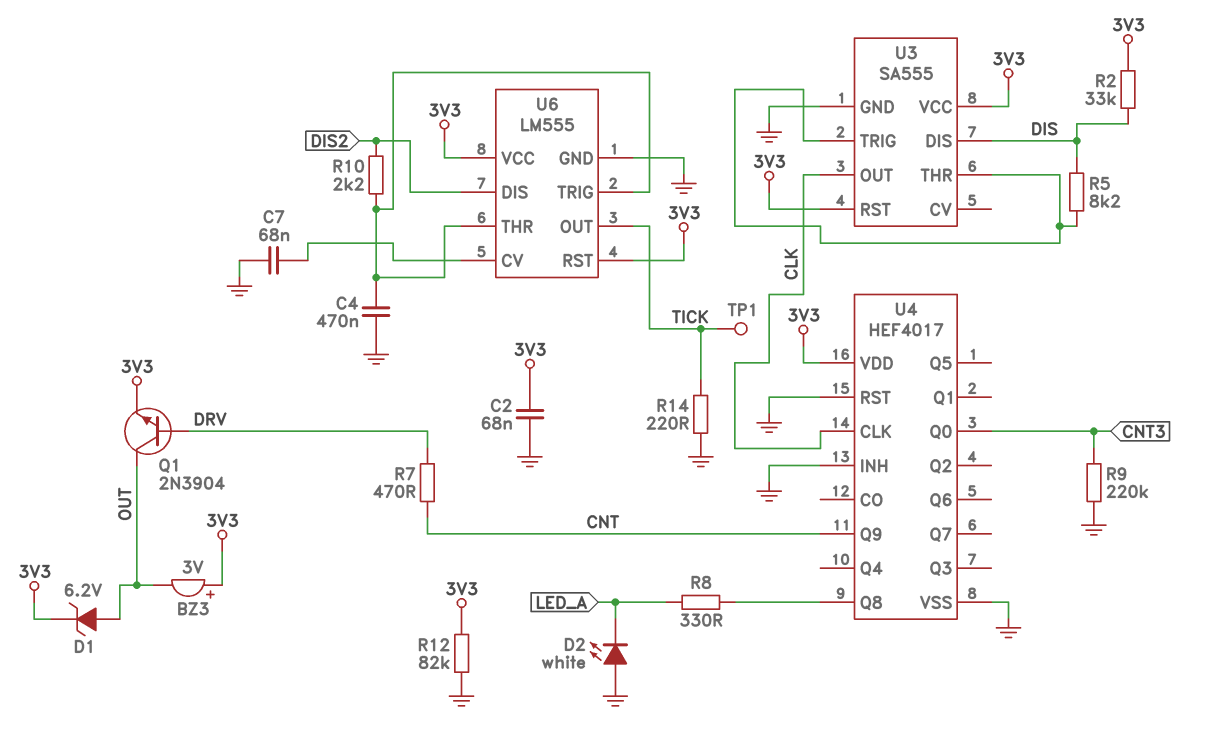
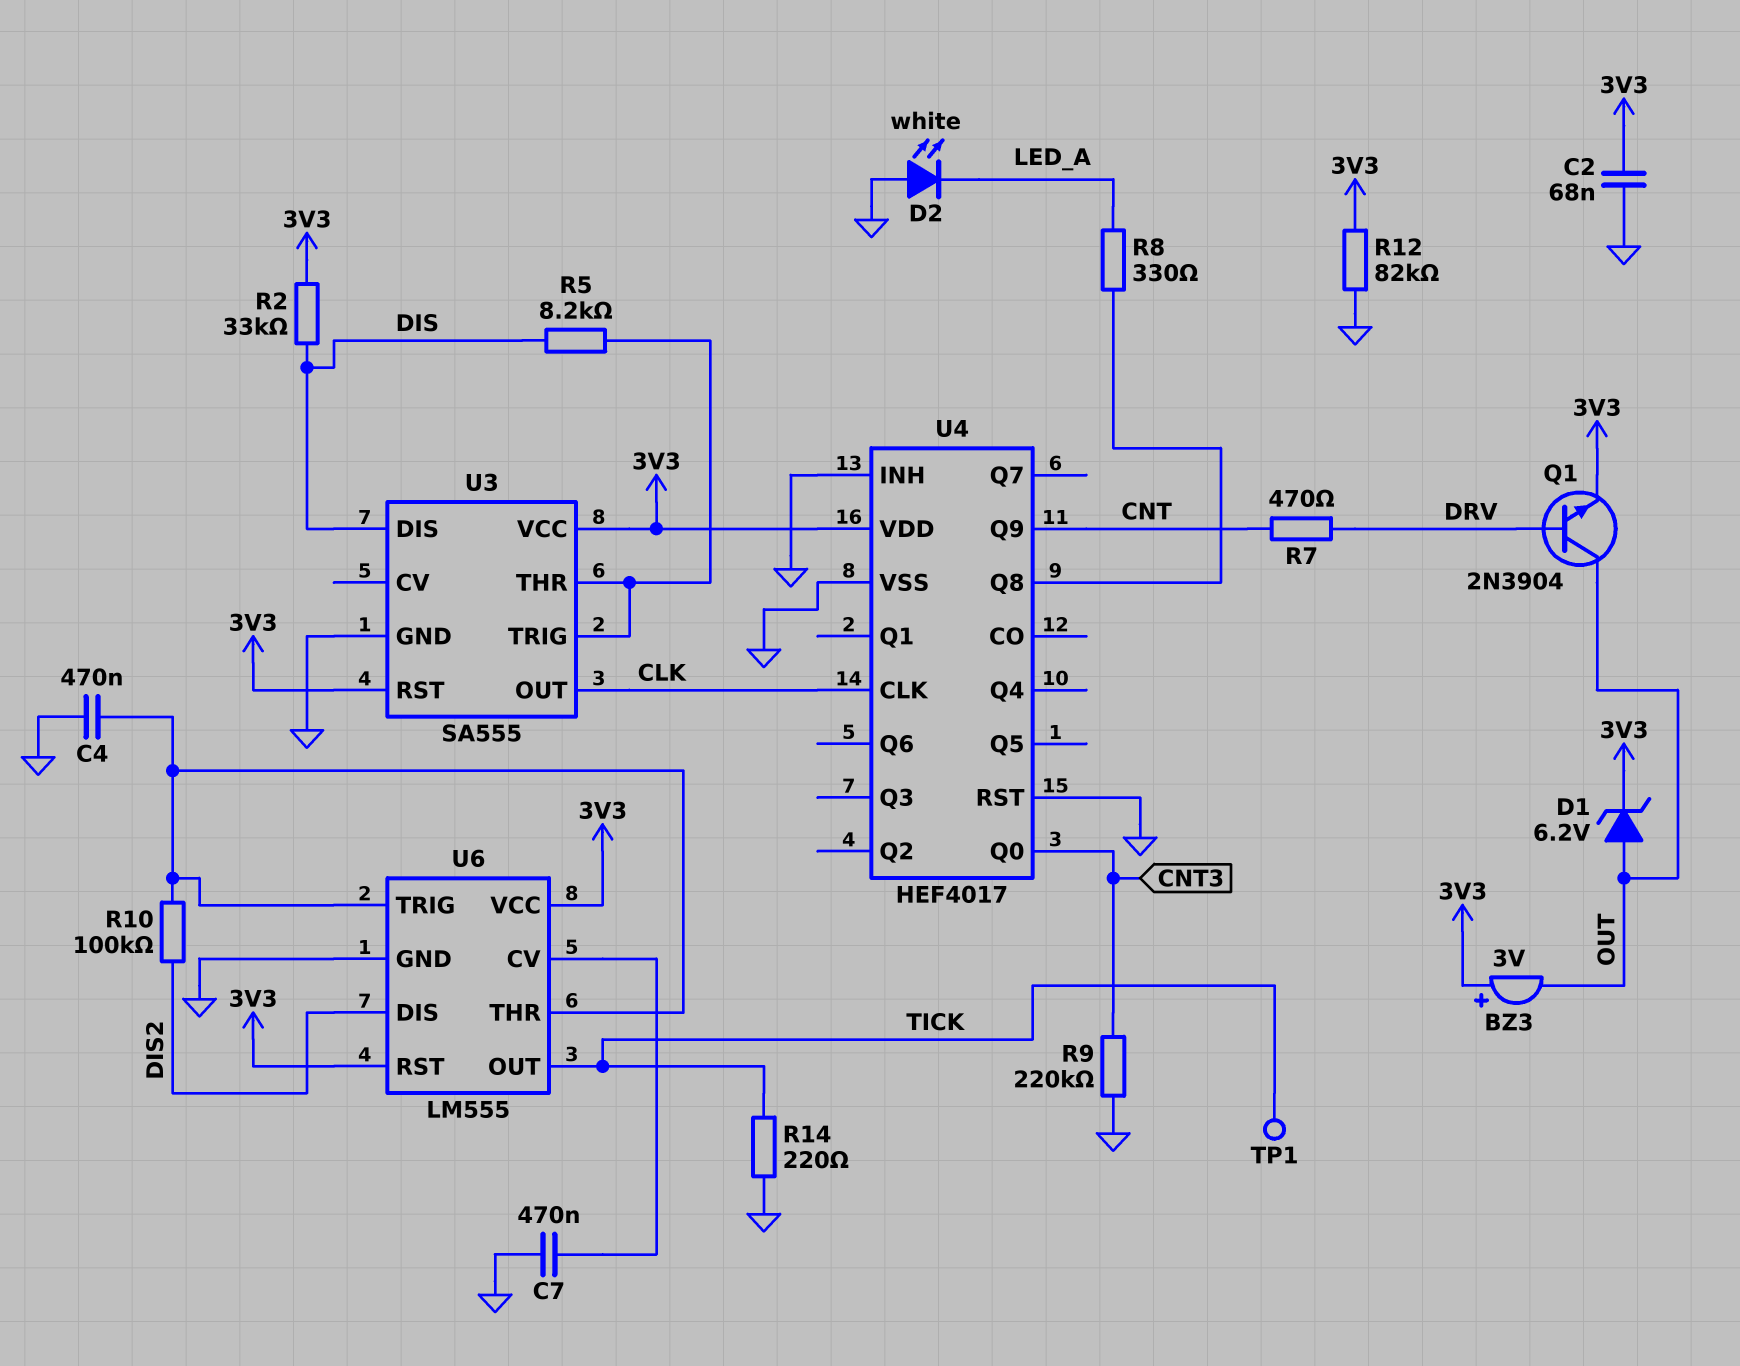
C7: 68nF (GND, U6/CV) -> 470nF (GND, U6/CV)
R10: 2.2k (DIS2, U6/THR) -> 100k (DIS2, U6/THR)

